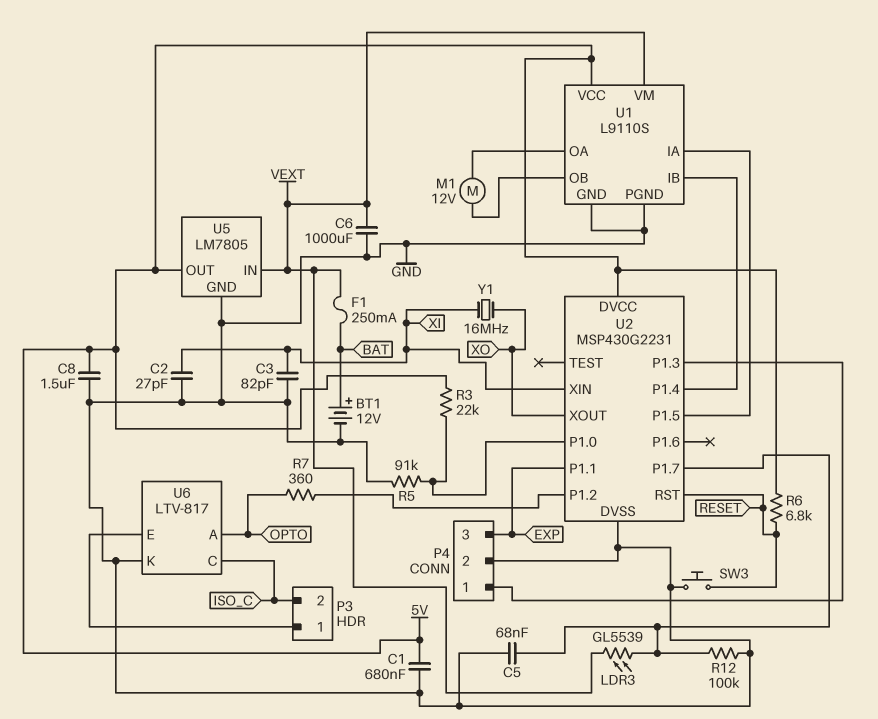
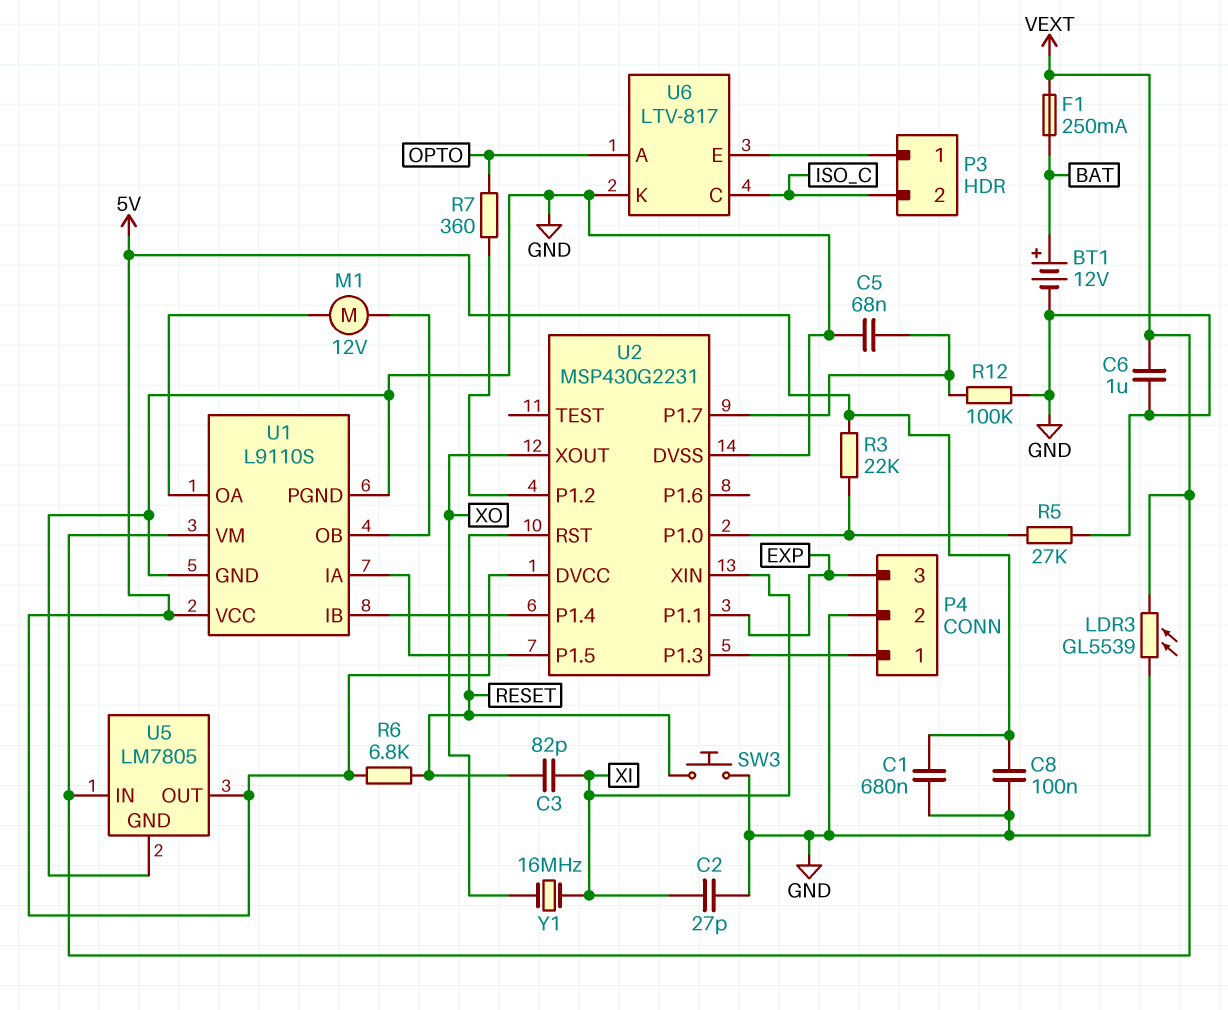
C3: 82pF (GND, XI) -> 82pF (RESET, XI)
C6: 1000uF (GND, VEXT) -> 1uF (GND, VEXT)
C8: 1.5uF (5V, GND) -> 100nF (5V, GND)
LDR3: GL5539 (U2/P1.7, VEXT) -> GL5539 (GND, VEXT)
R5: 91k (GND, U2/P1.0) -> 27k (GND, U2/P1.0)

